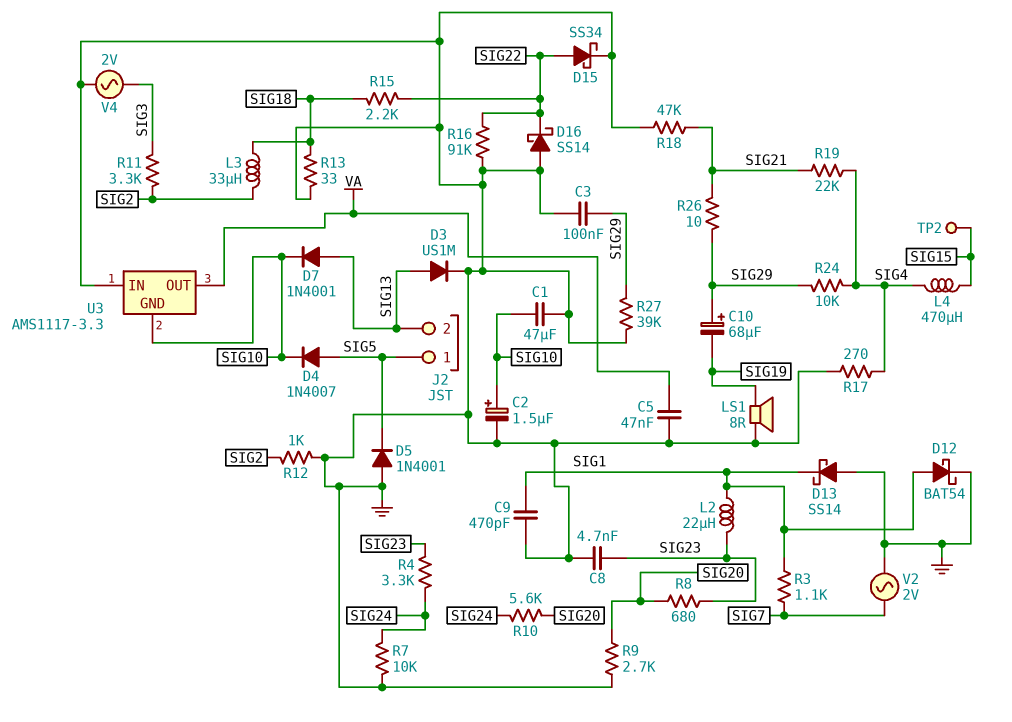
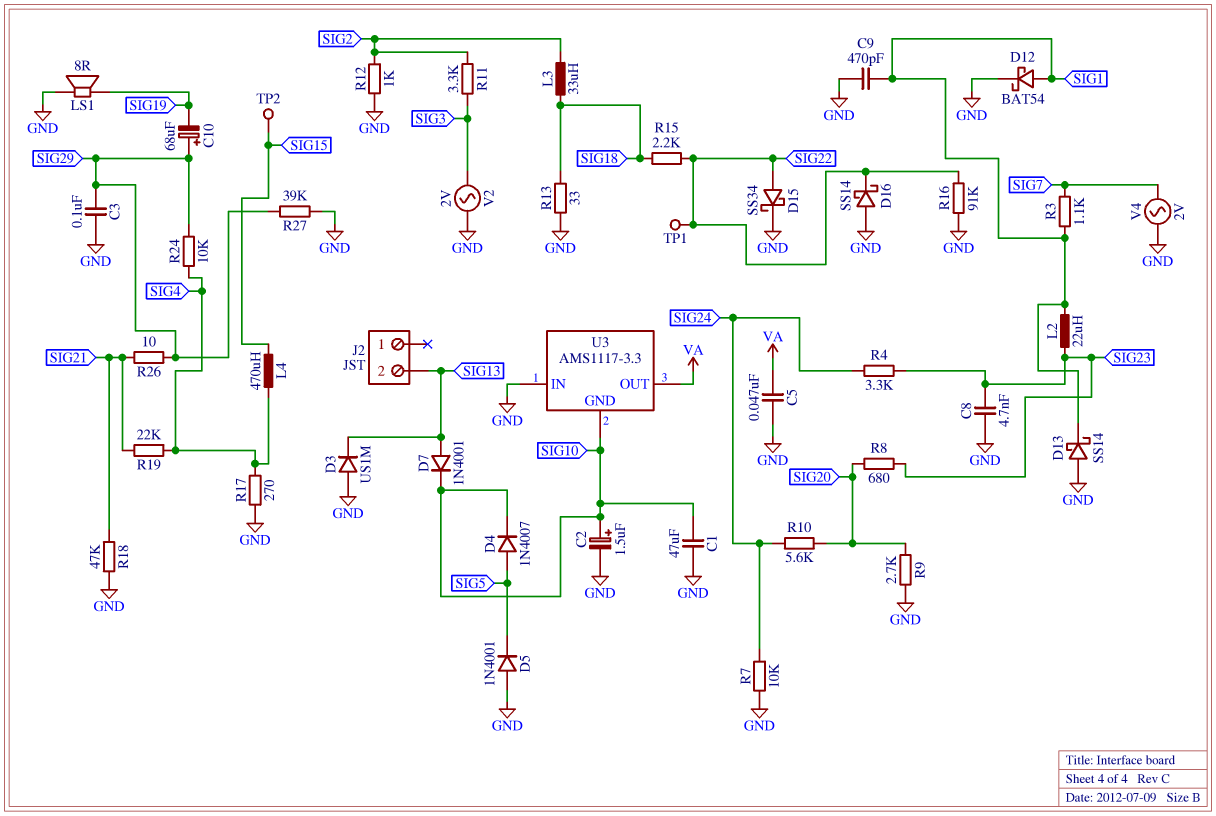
D3: diode US1M (A SIG13, K GND) -> diode US1M (A GND, K SIG13)
J2 pin 1: SIG5 -> none
TP1: none -> test point (SIG22)
V2: AC 2V (GND, SIG7) -> AC 2V (GND, SIG3)
V4: AC 2V (GND, SIG3) -> AC 2V (GND, SIG7)

